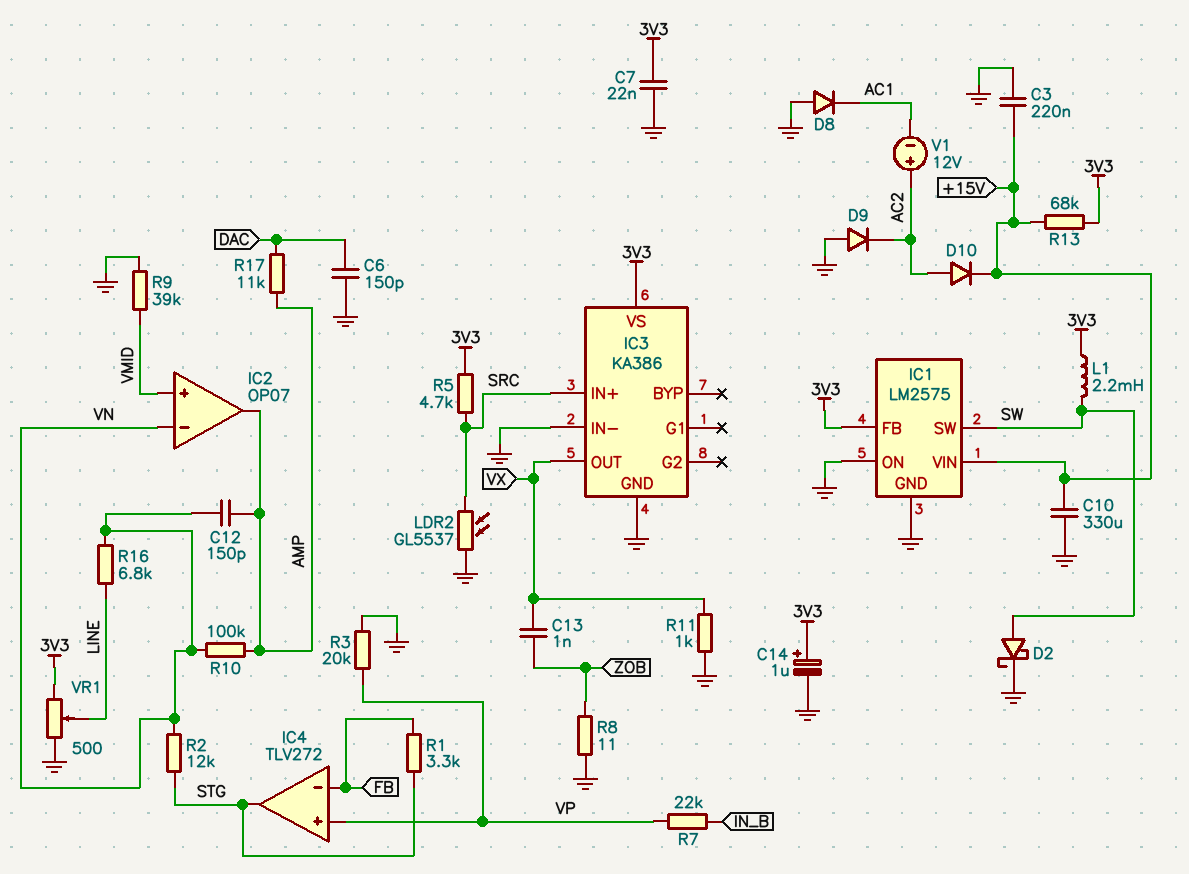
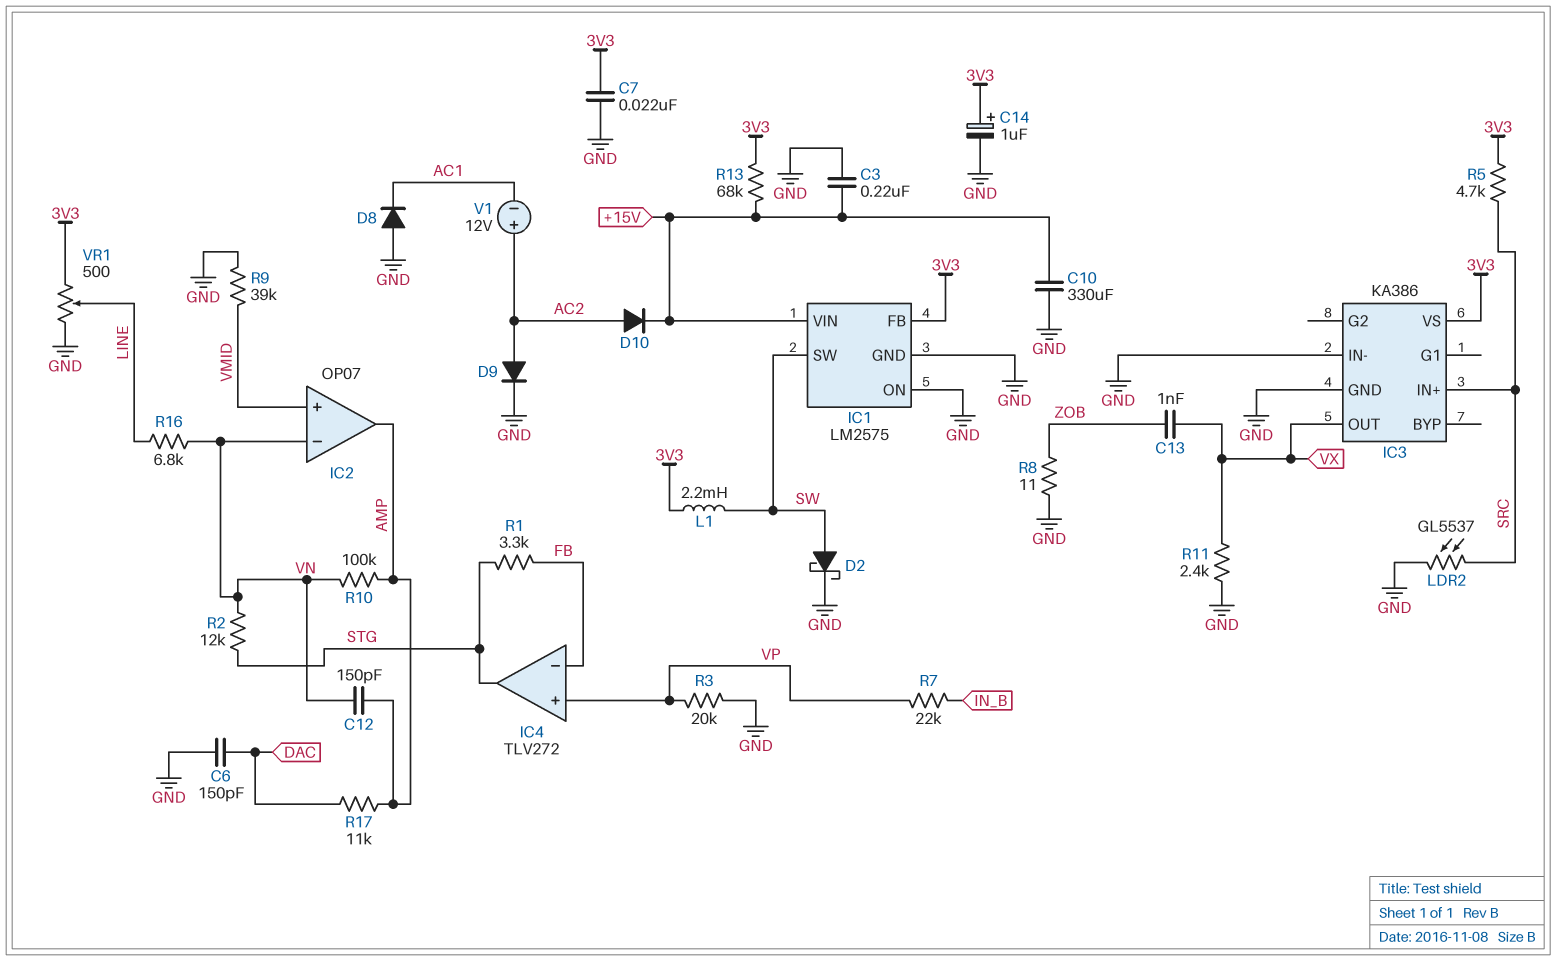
D9: diode (A GND, K AC2) -> diode (A AC2, K GND)
R11: 1k (GND, VX) -> 2.4k (GND, VX)

